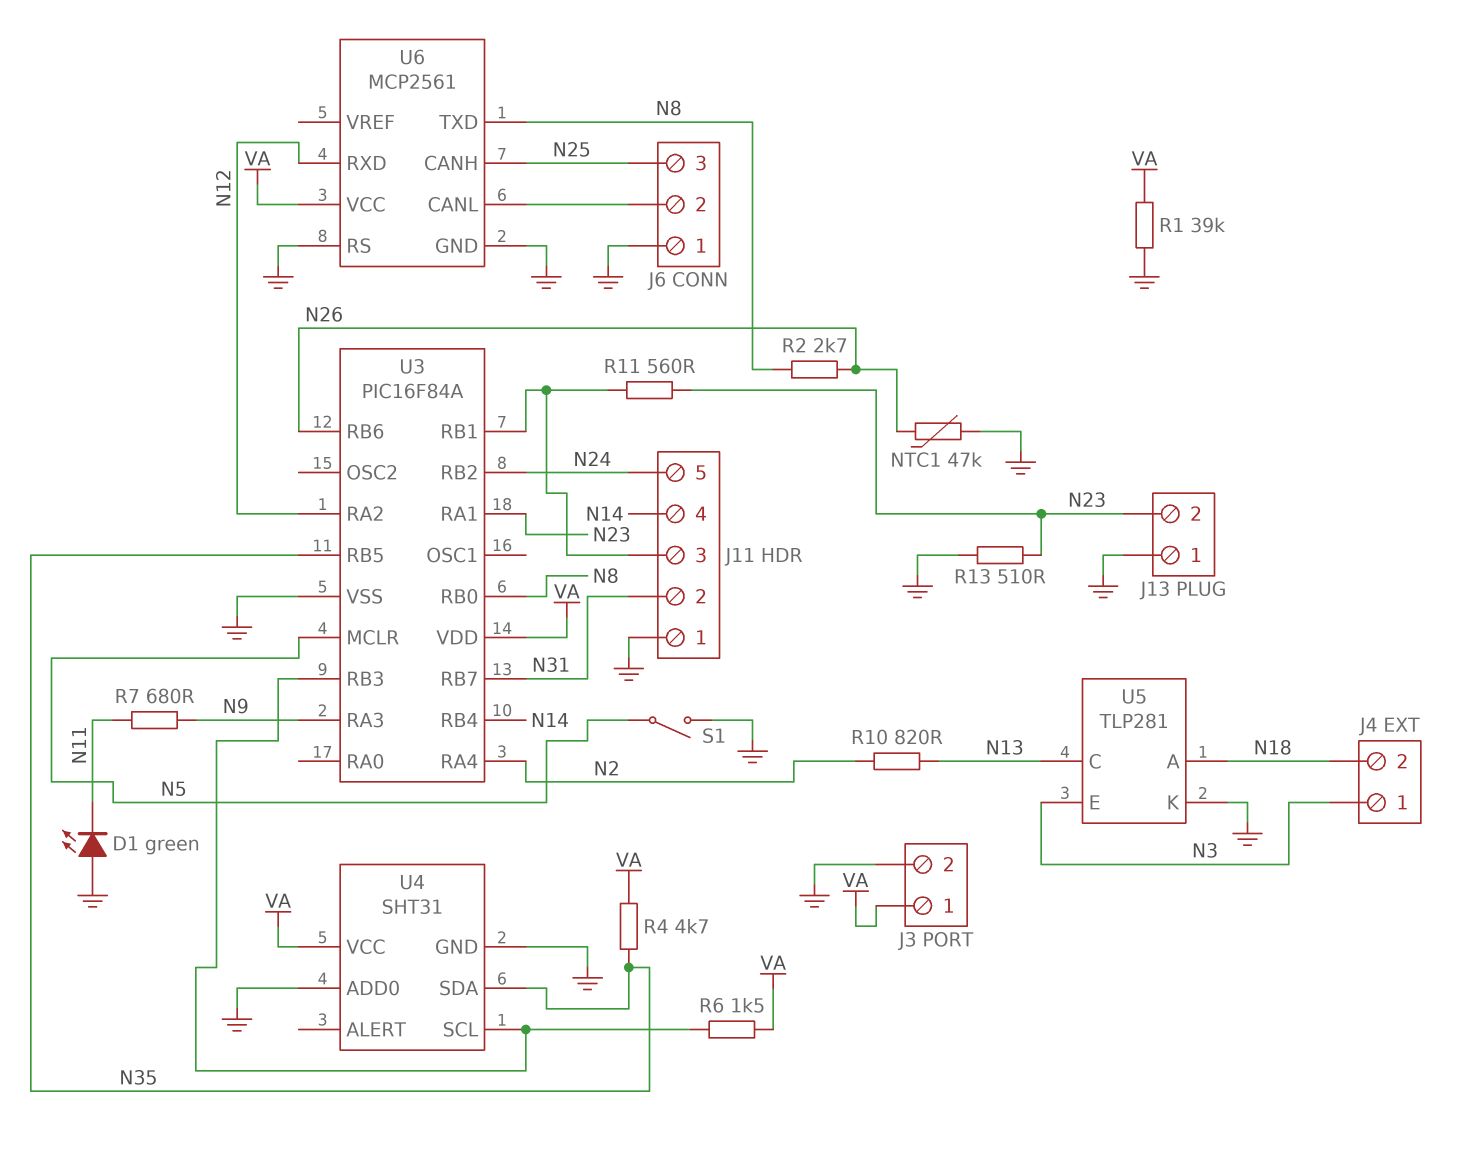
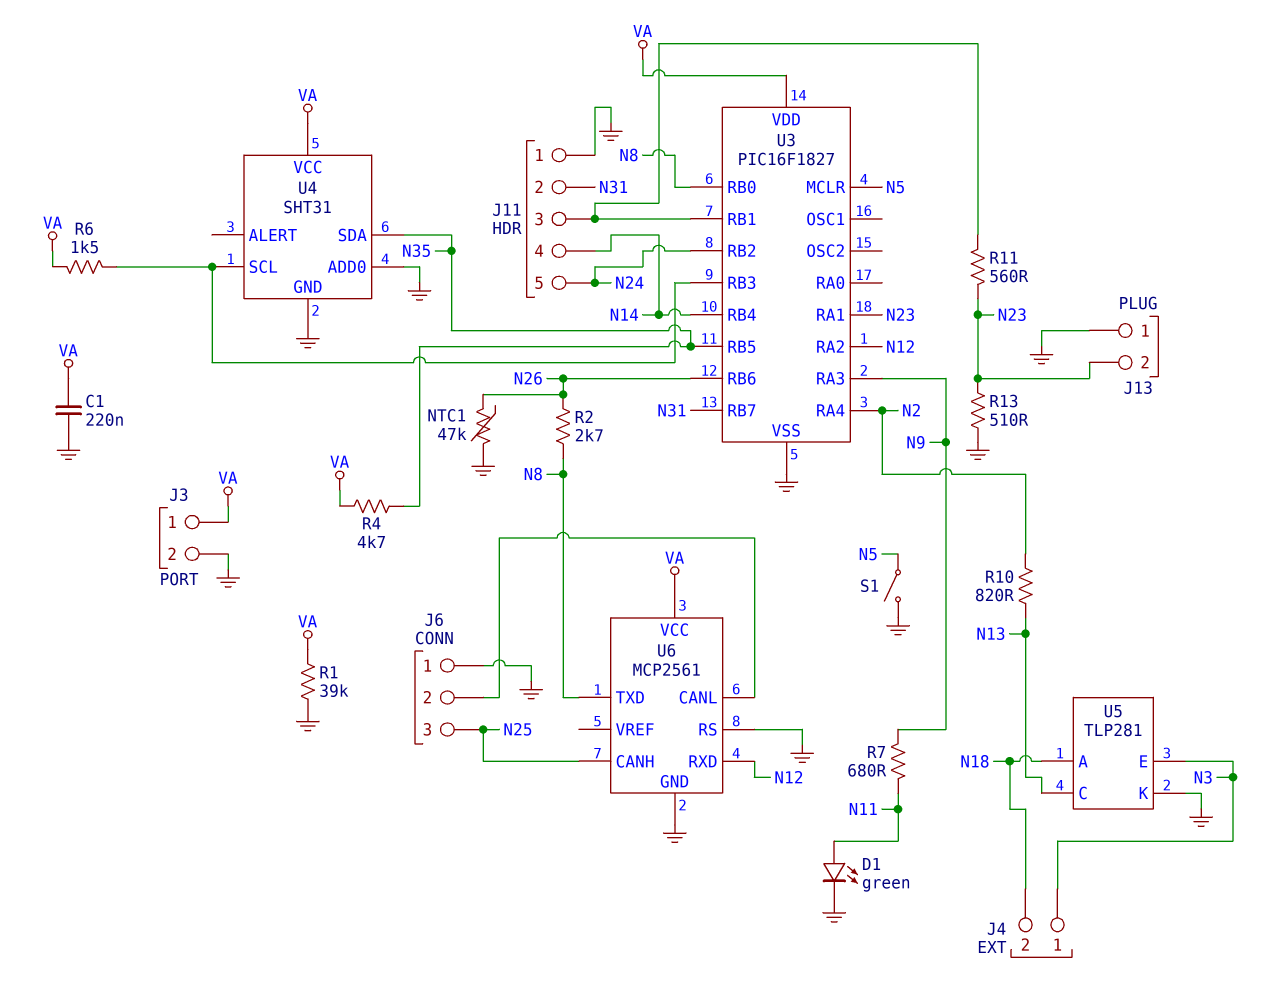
C1: none -> 220nF (GND, VA)
D1: LED green (A GND, K N11) -> LED green (A N11, K GND)
U3: PIC16F84A -> PIC16F1827

